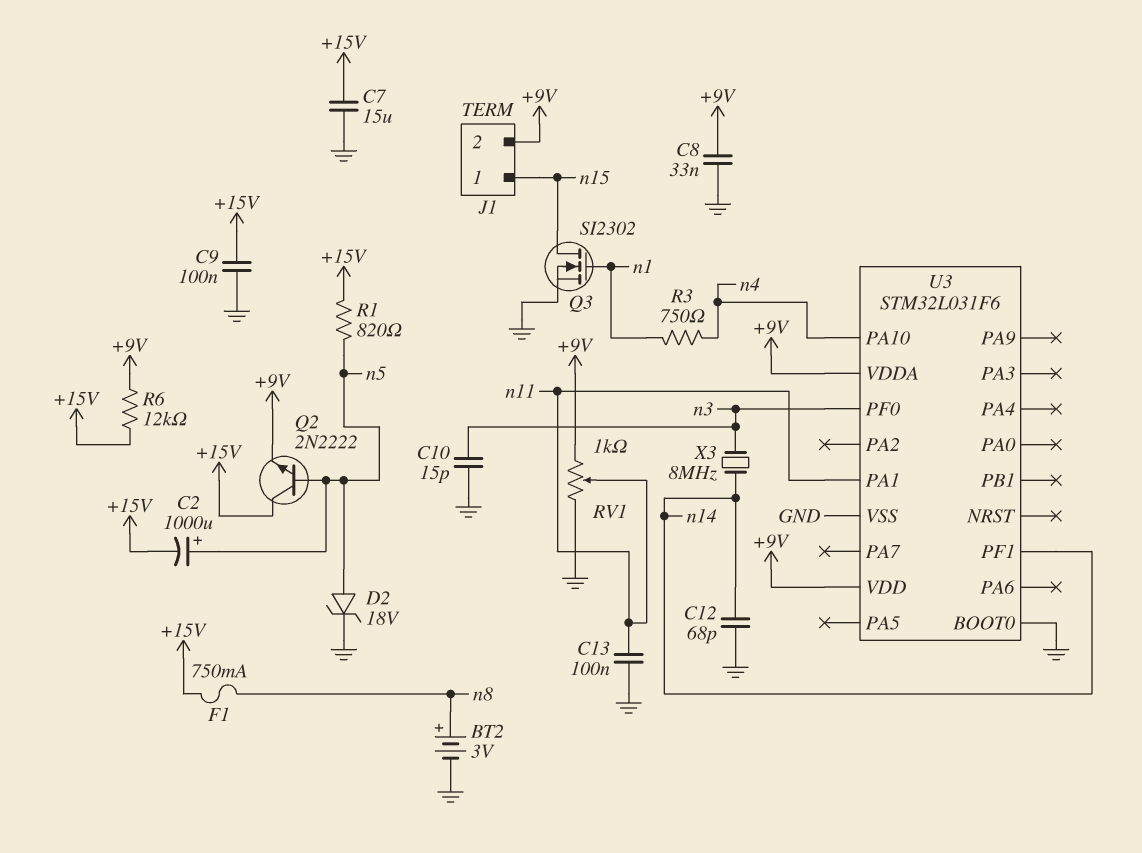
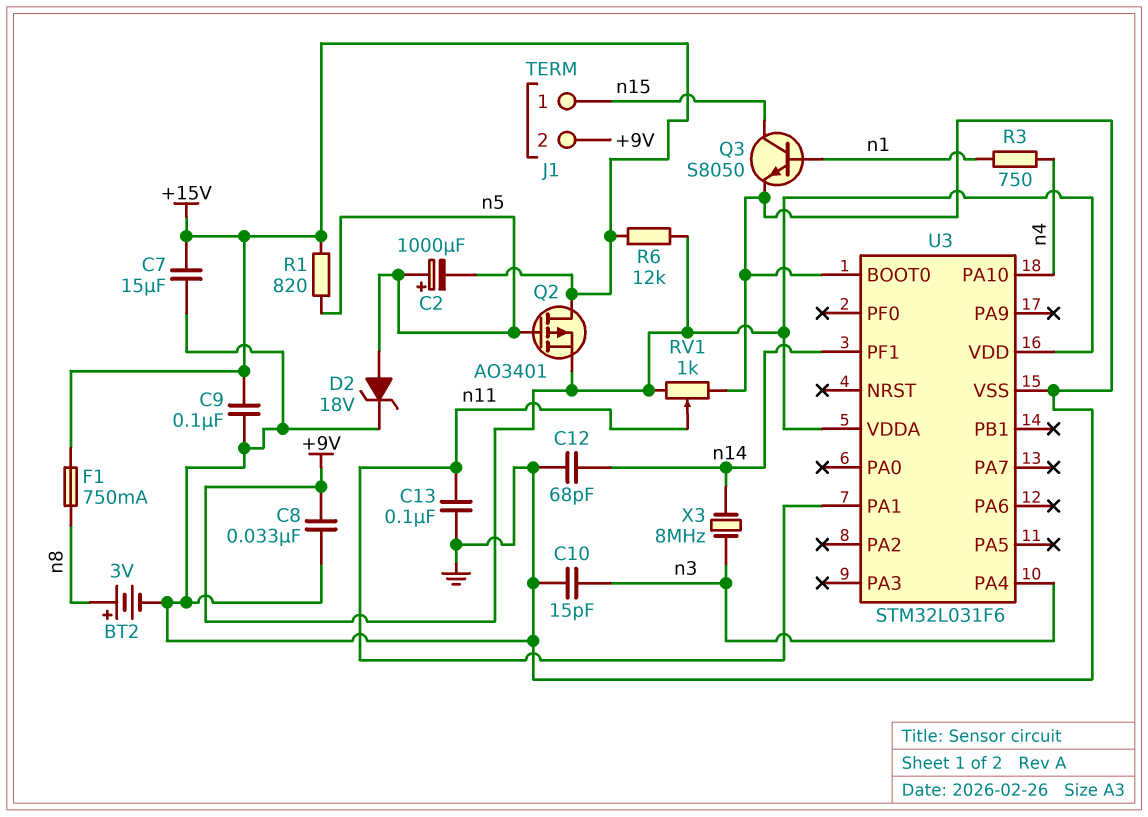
Q2: NPN 2N2222 (B n5, C +15V, E +9V) -> PMOS AO3401 (G n5, D +15V, S +9V)
Q3: NMOS SI2302 (G n1, D n15, S GND) -> NPN S8050 (B n1, C n15, E GND)
U3 pin PA4: none -> n3
U3 pin PF0: n3 -> none

